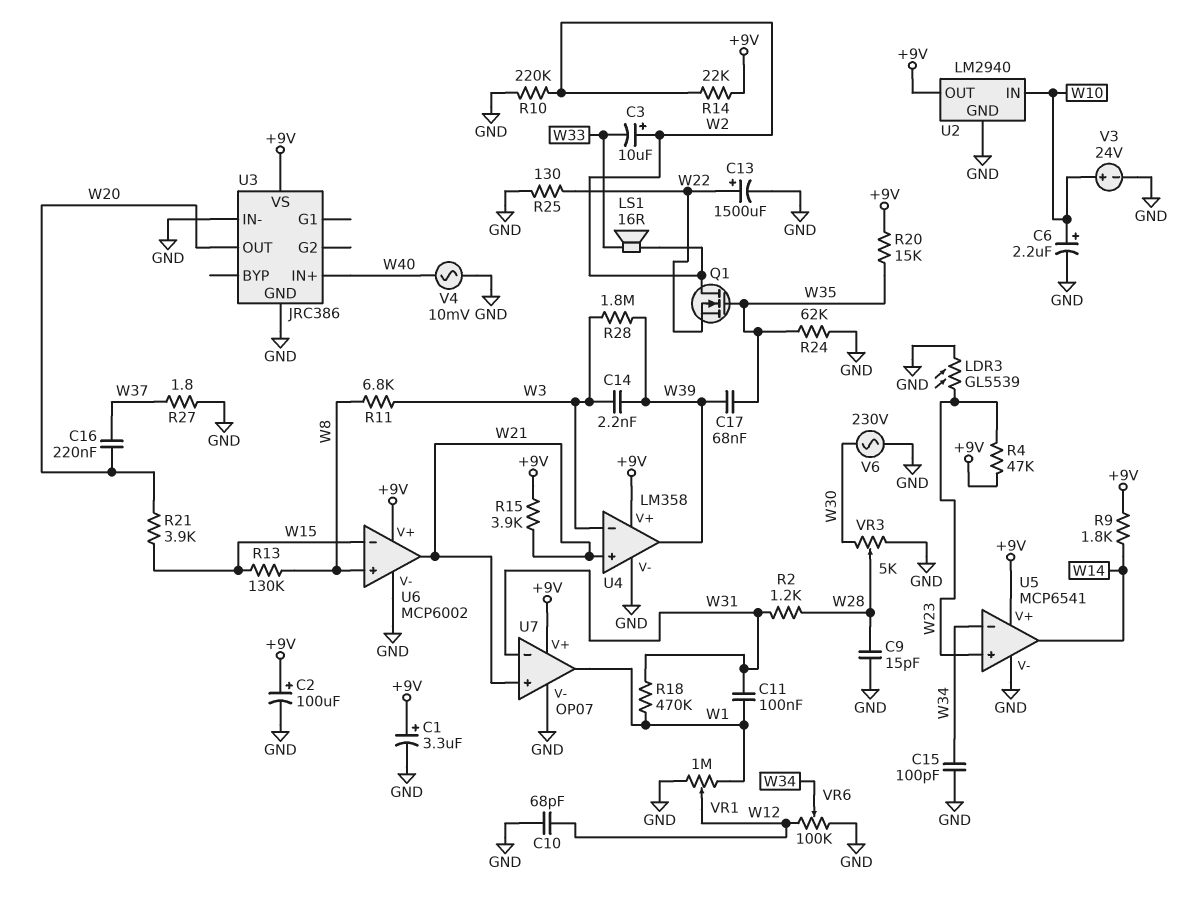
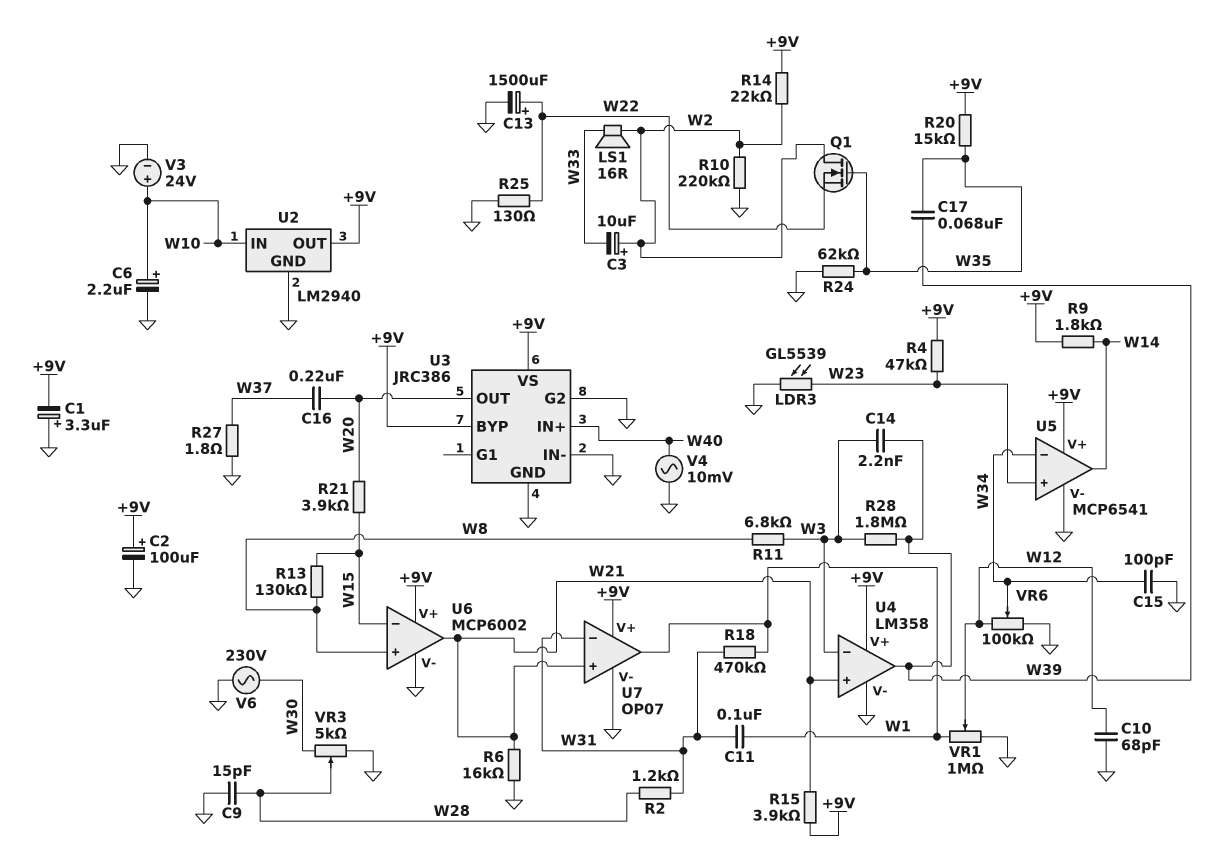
C1: 3.3uF (plus +9V, minus GND) -> 3.3uF (plus GND, minus +9V)
R6: none -> 16k (GND, W21)
U3 pin BYP: none -> +9V
U3 pin G2: none -> GND

